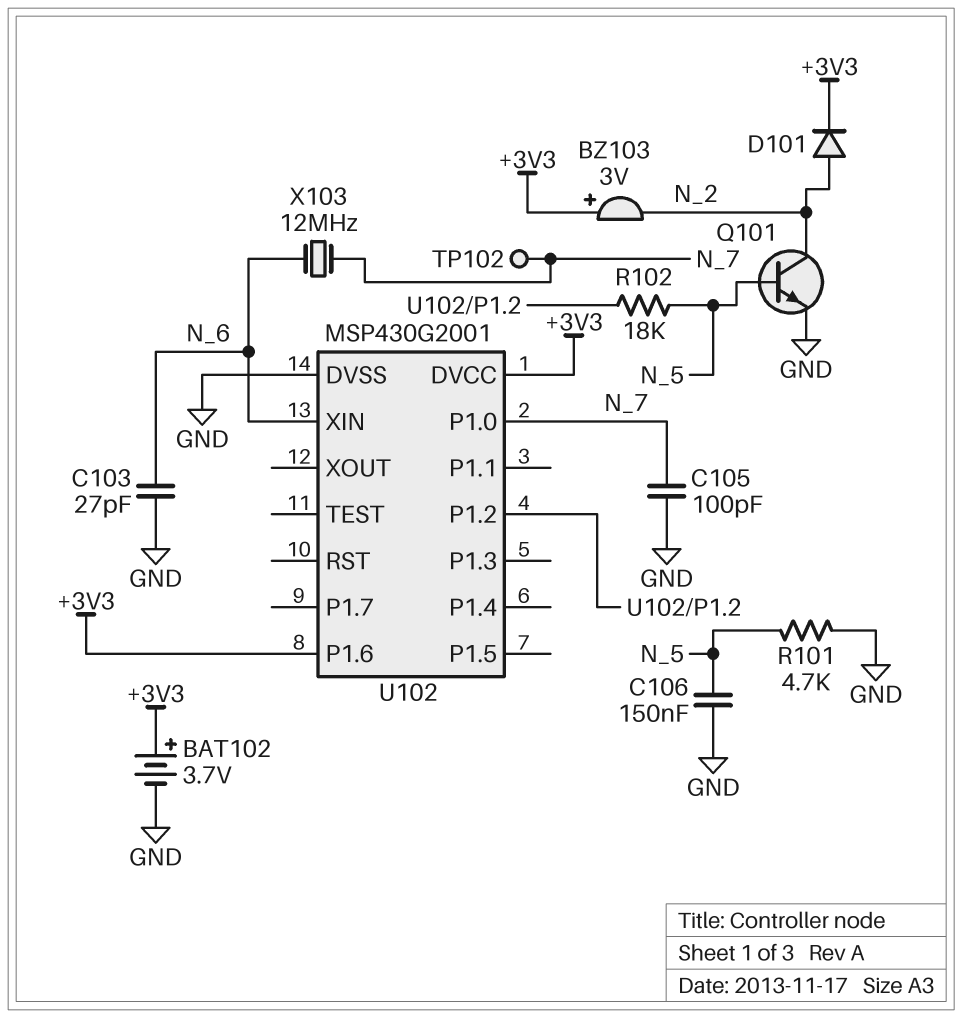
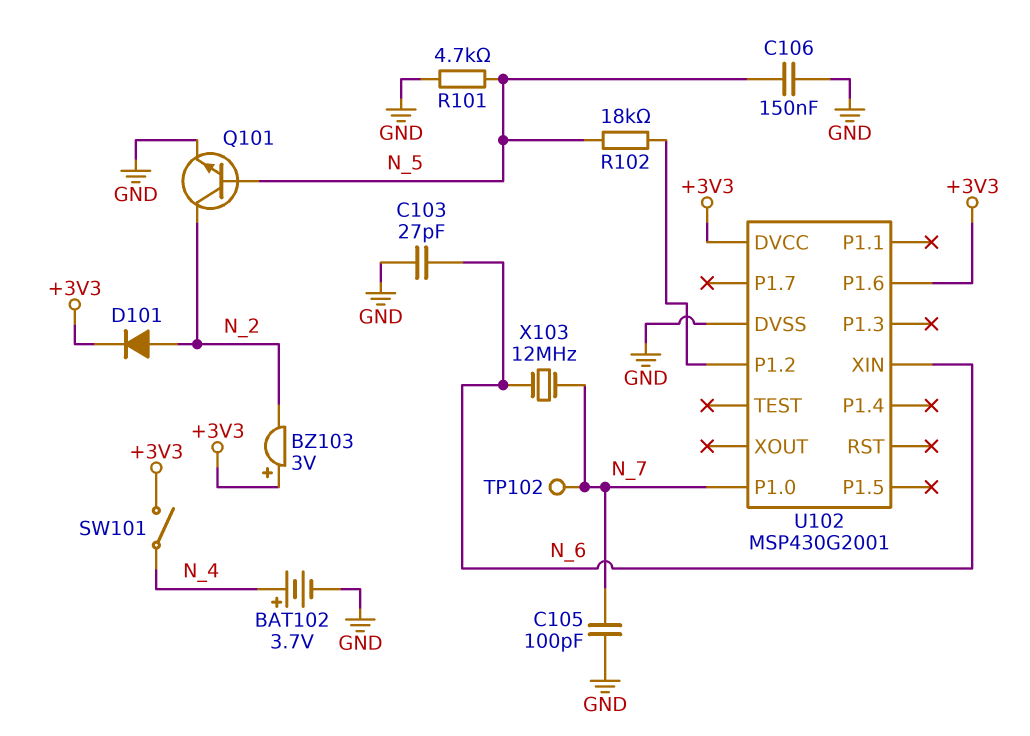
BAT102: 3.7V (plus +3V3, minus GND) -> 3.7V (plus N_4, minus GND)
SW101: none -> switch (+3V3, N_4)

